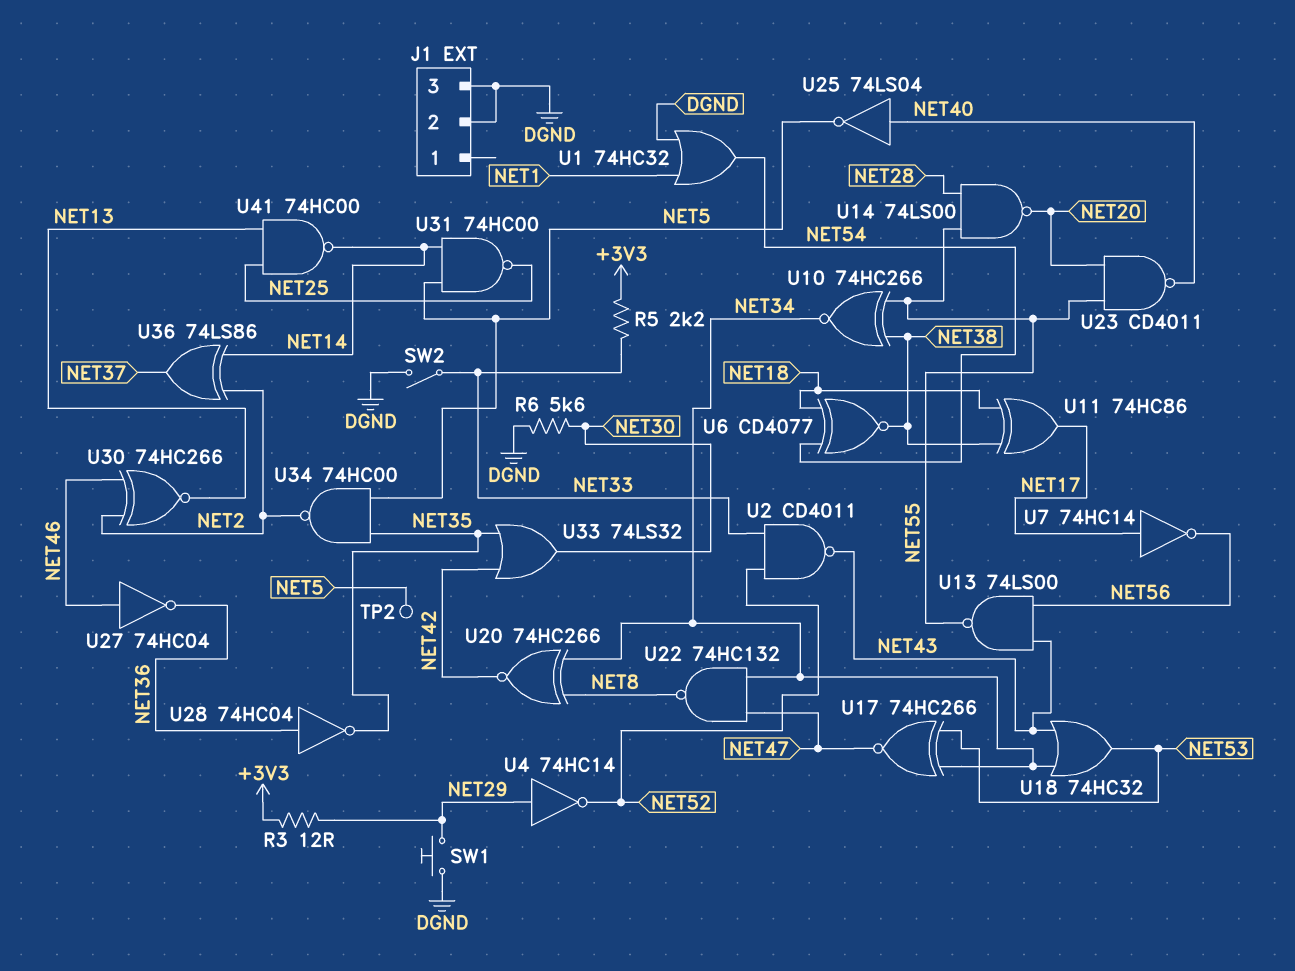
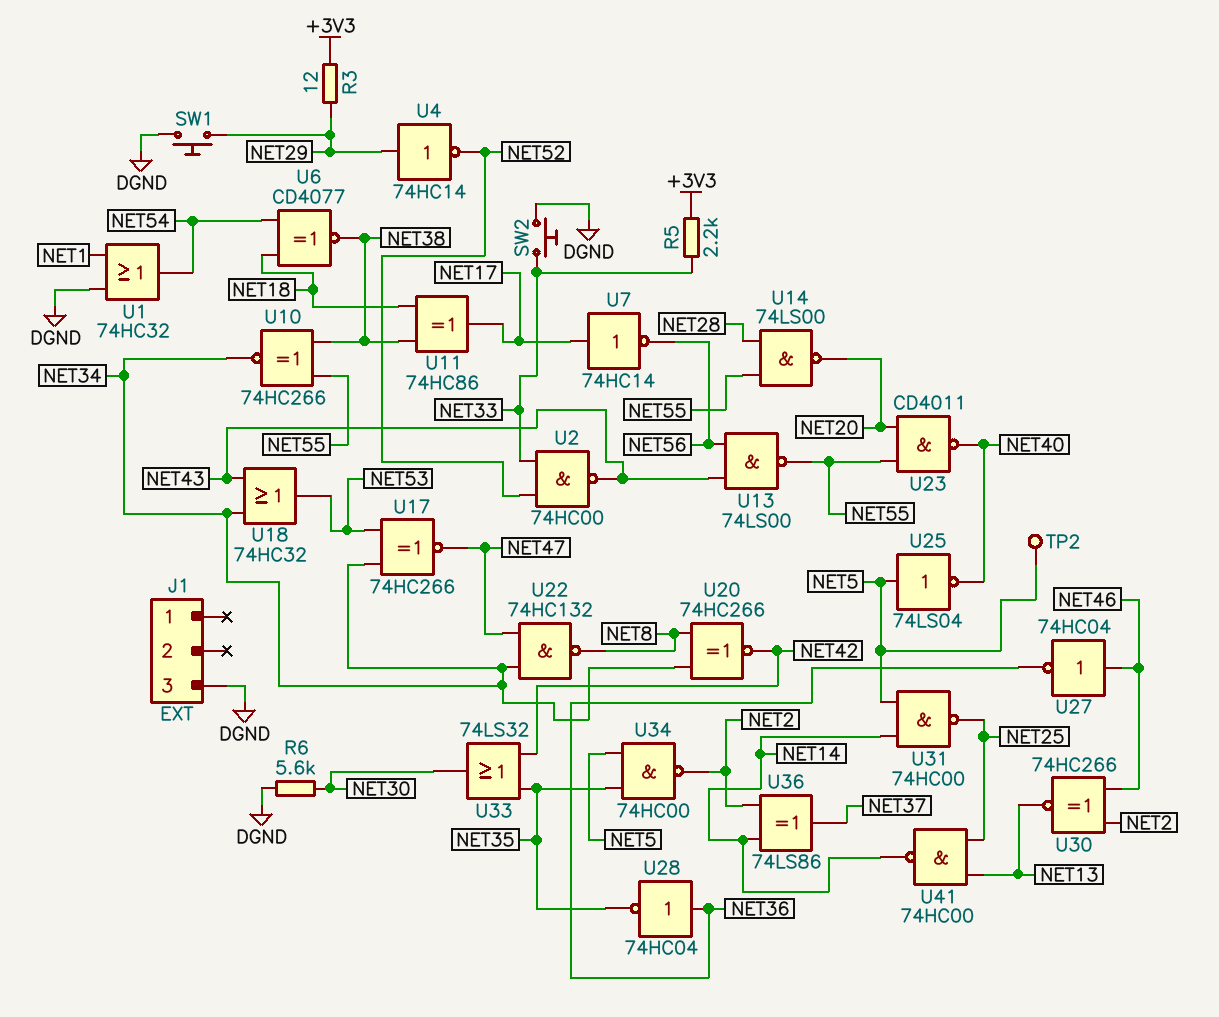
J1 pin 2: DGND -> none
SW2: switch (DGND, NET33) -> button (DGND, NET33)
U2: NAND CD4011 (in NET33, in NET52, out NET43) -> NAND 74HC00 (in NET33, in NET52, out NET43)
U25: NOT 74LS04 (in NET40, out NET5) -> NOT 74LS04 (in NET5, out NET40)

